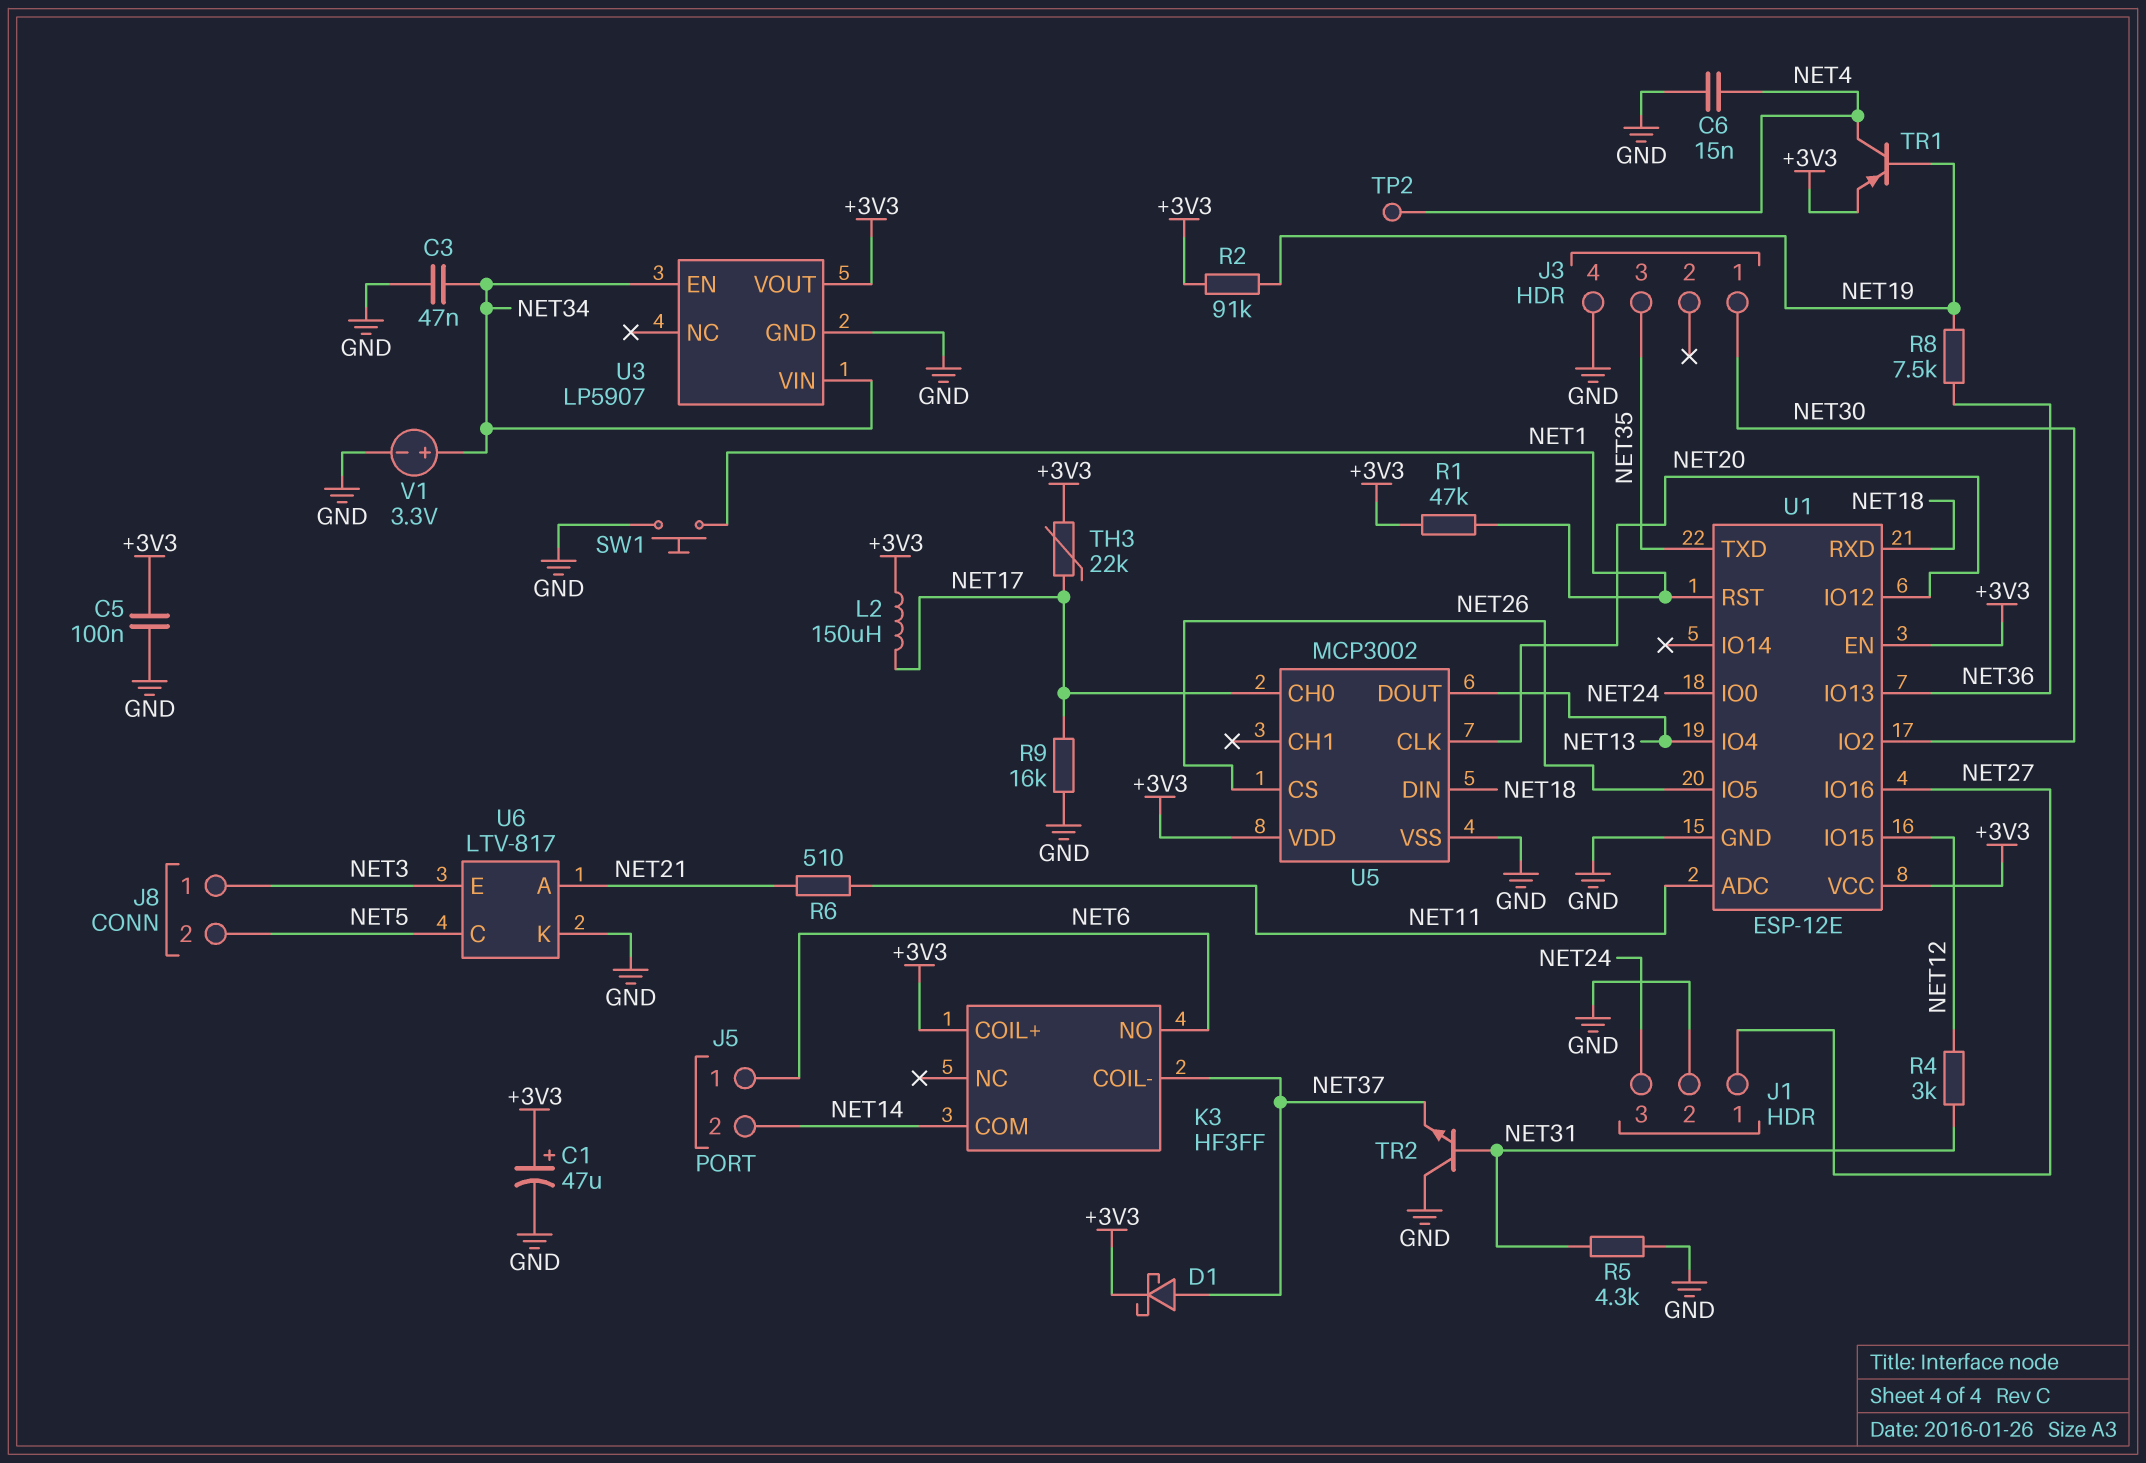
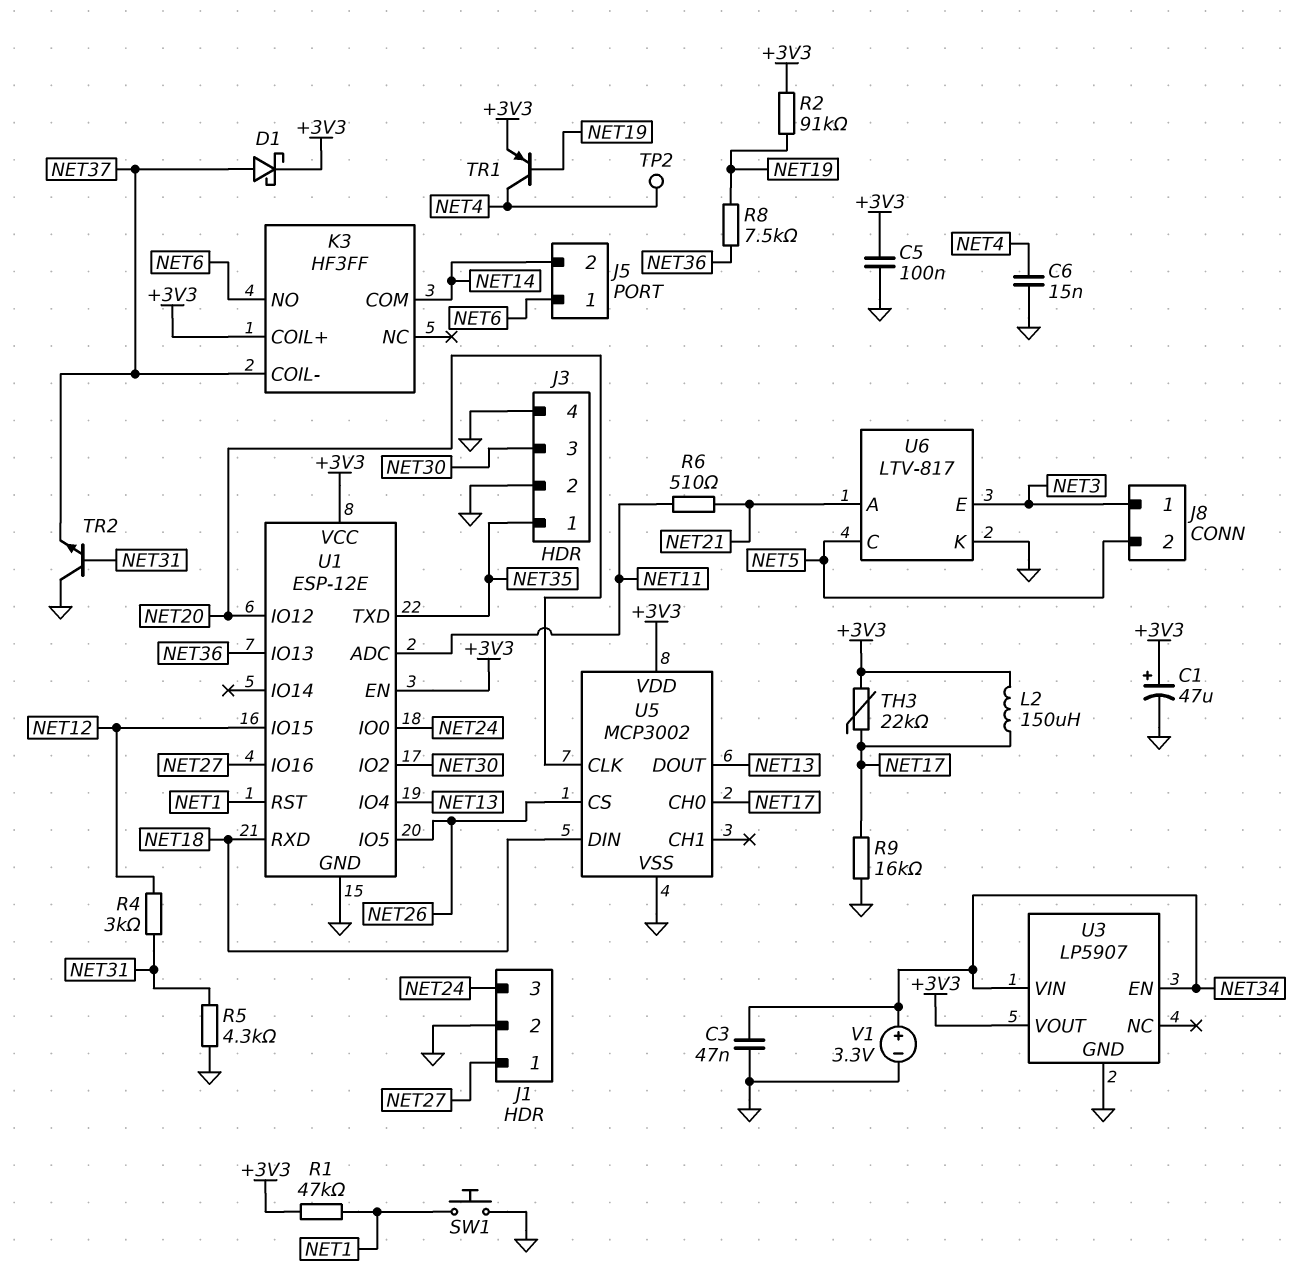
J3 pin 1: NET30 -> NET35
J3 pin 2: none -> GND
J3 pin 3: NET35 -> NET30

